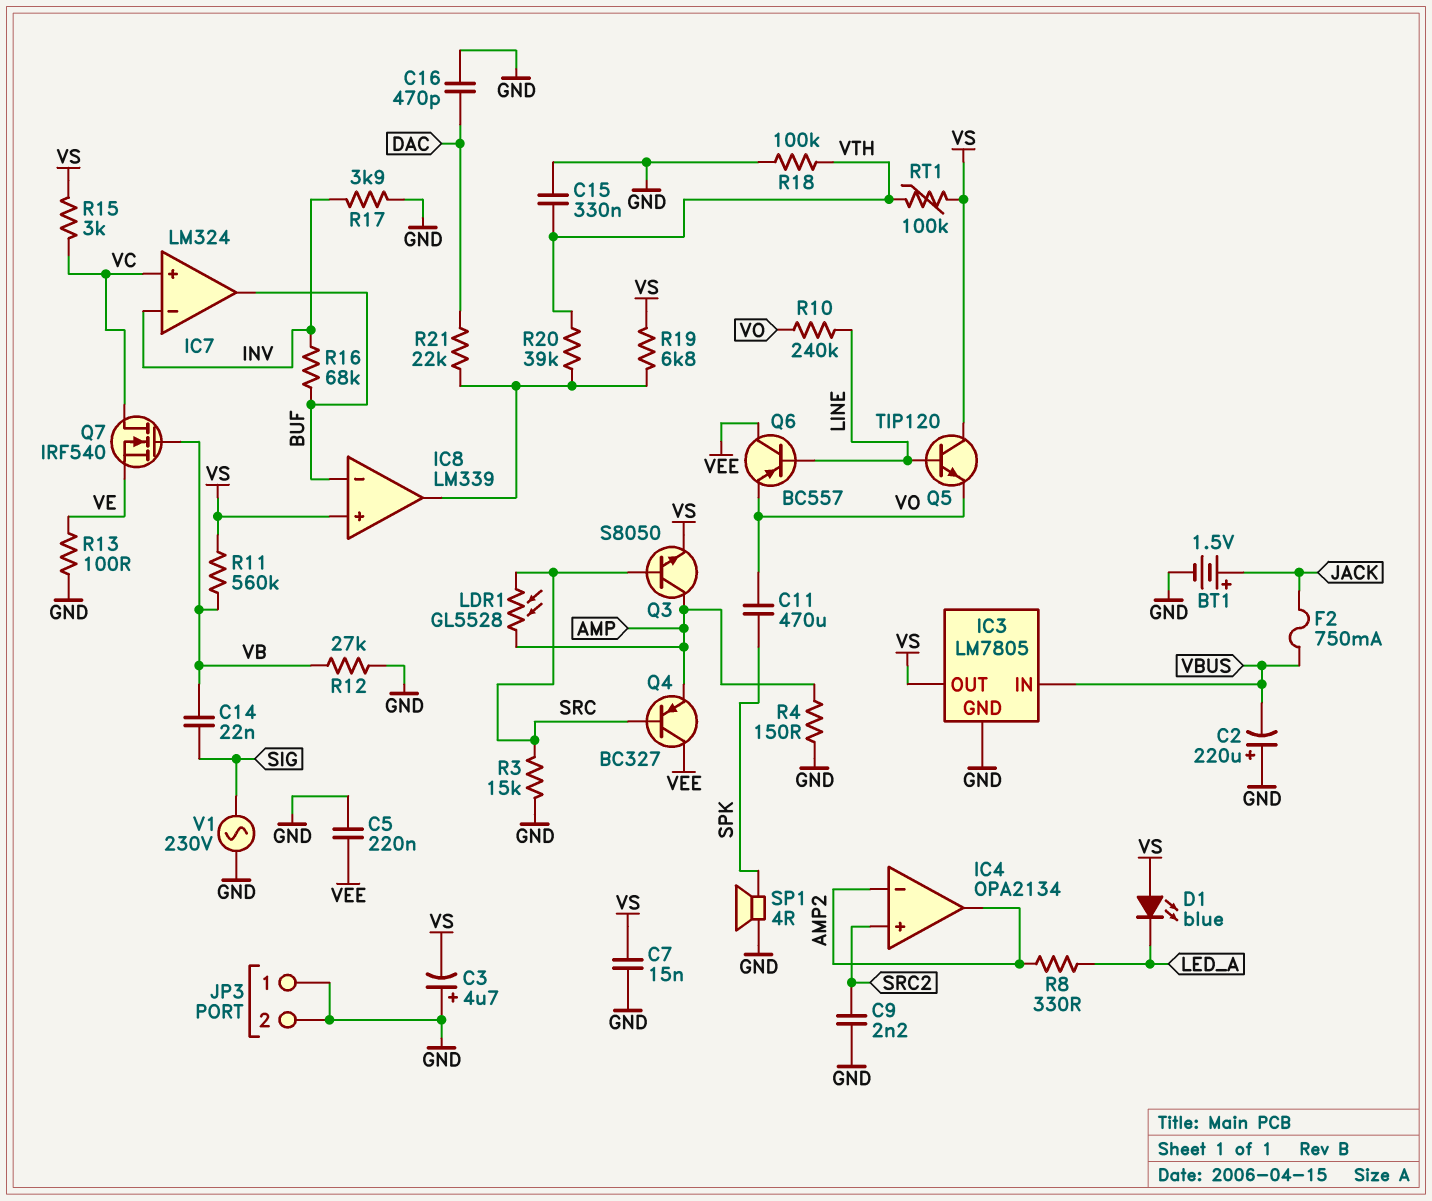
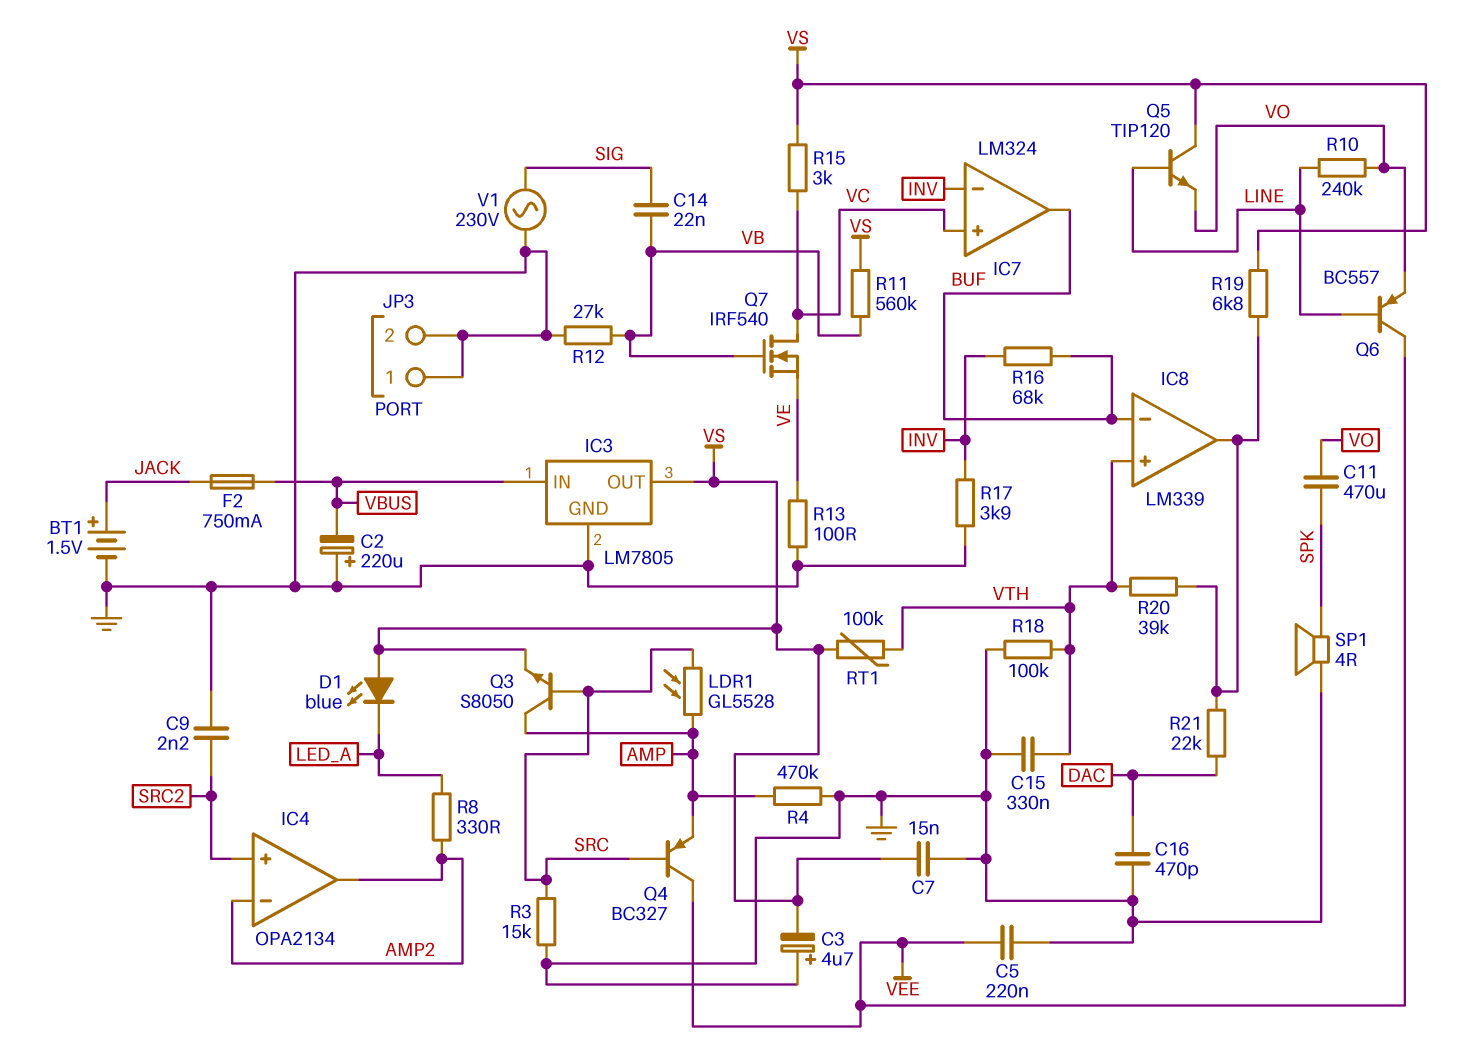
IC8 pin in+: VS -> VTH
R4: 150 (AMP, GND) -> 470k (AMP, GND)

